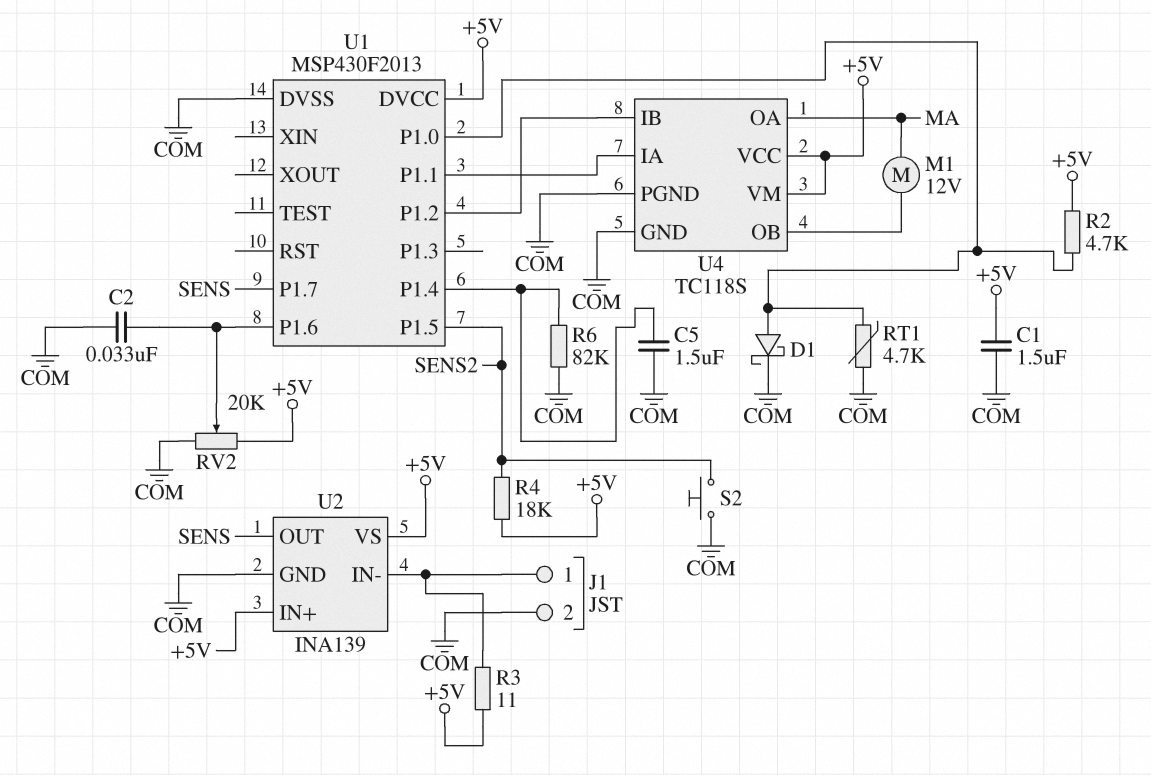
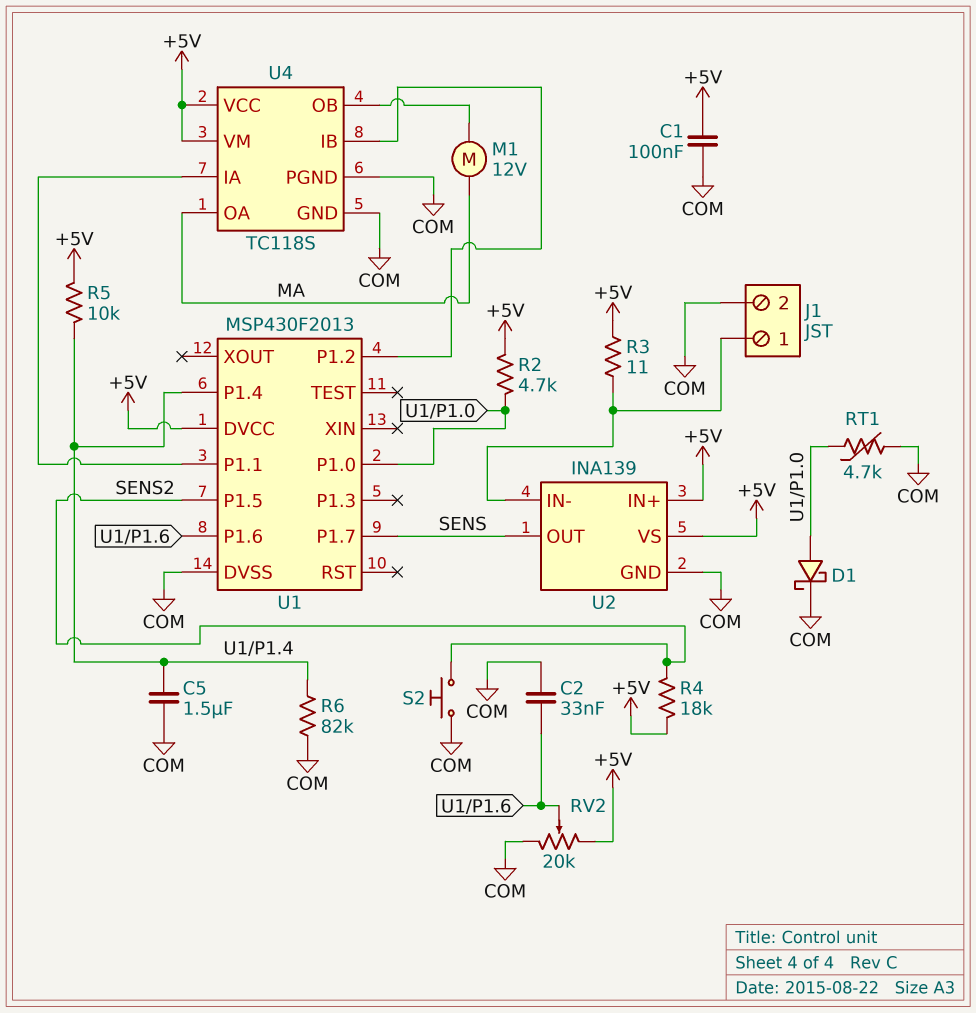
C1: 1.5uF (+5V, COM) -> 100nF (+5V, COM)
R5: none -> 10k (+5V, U1/P1.4)

